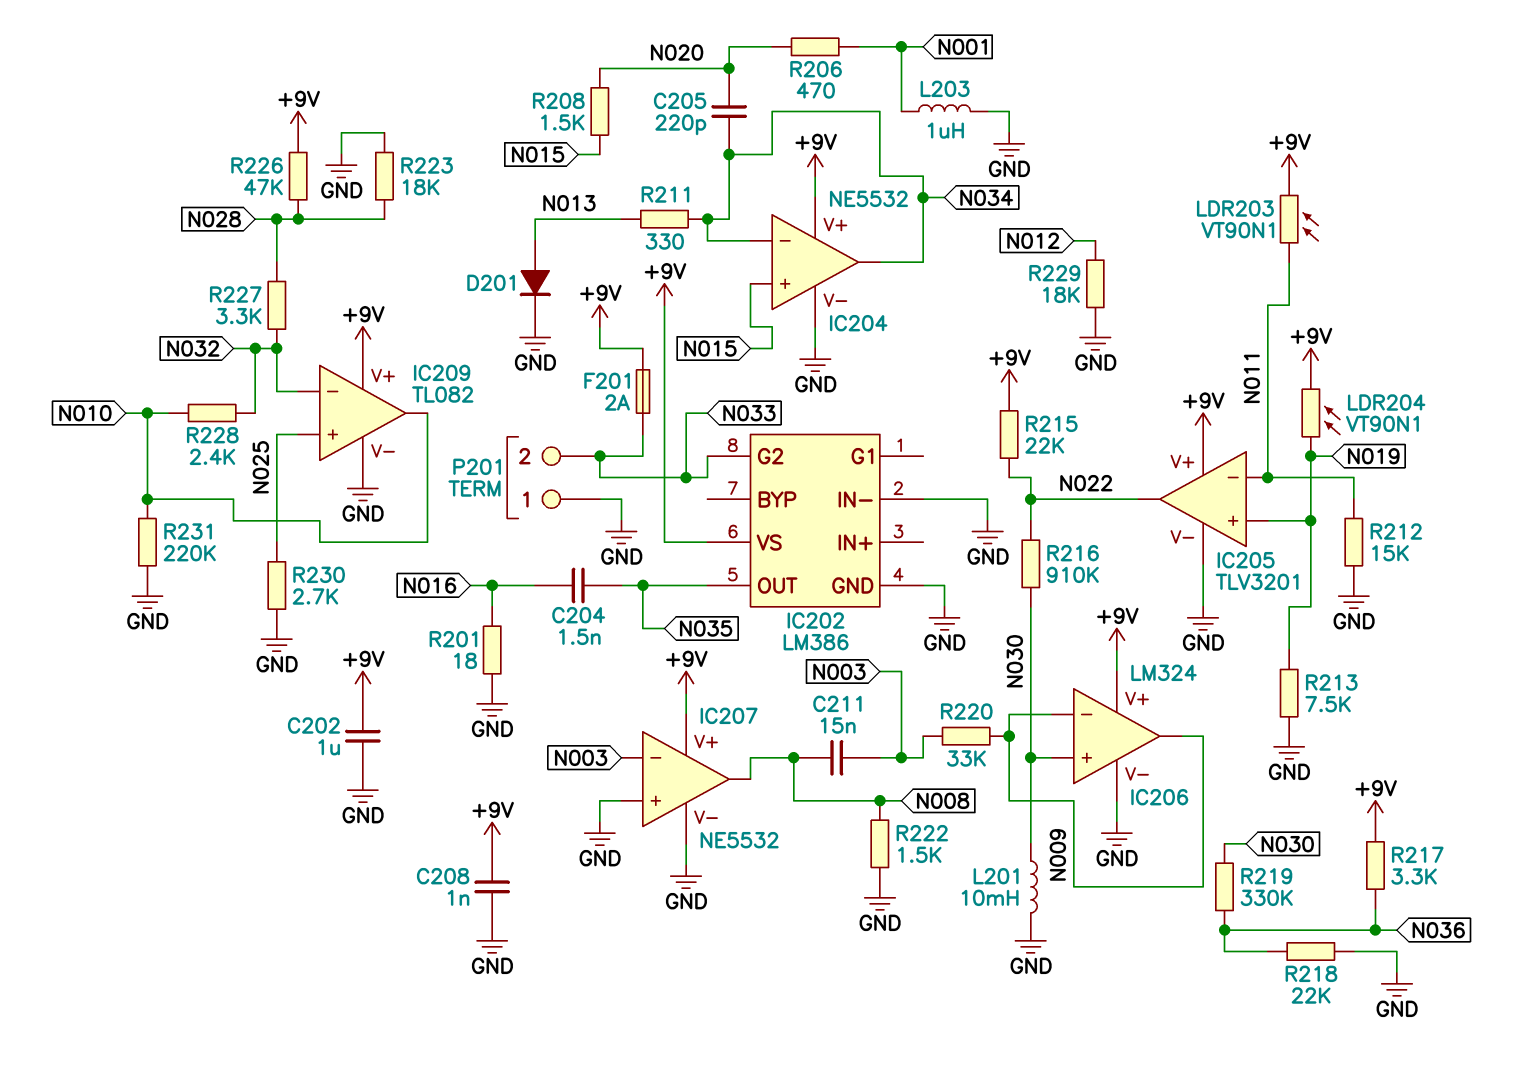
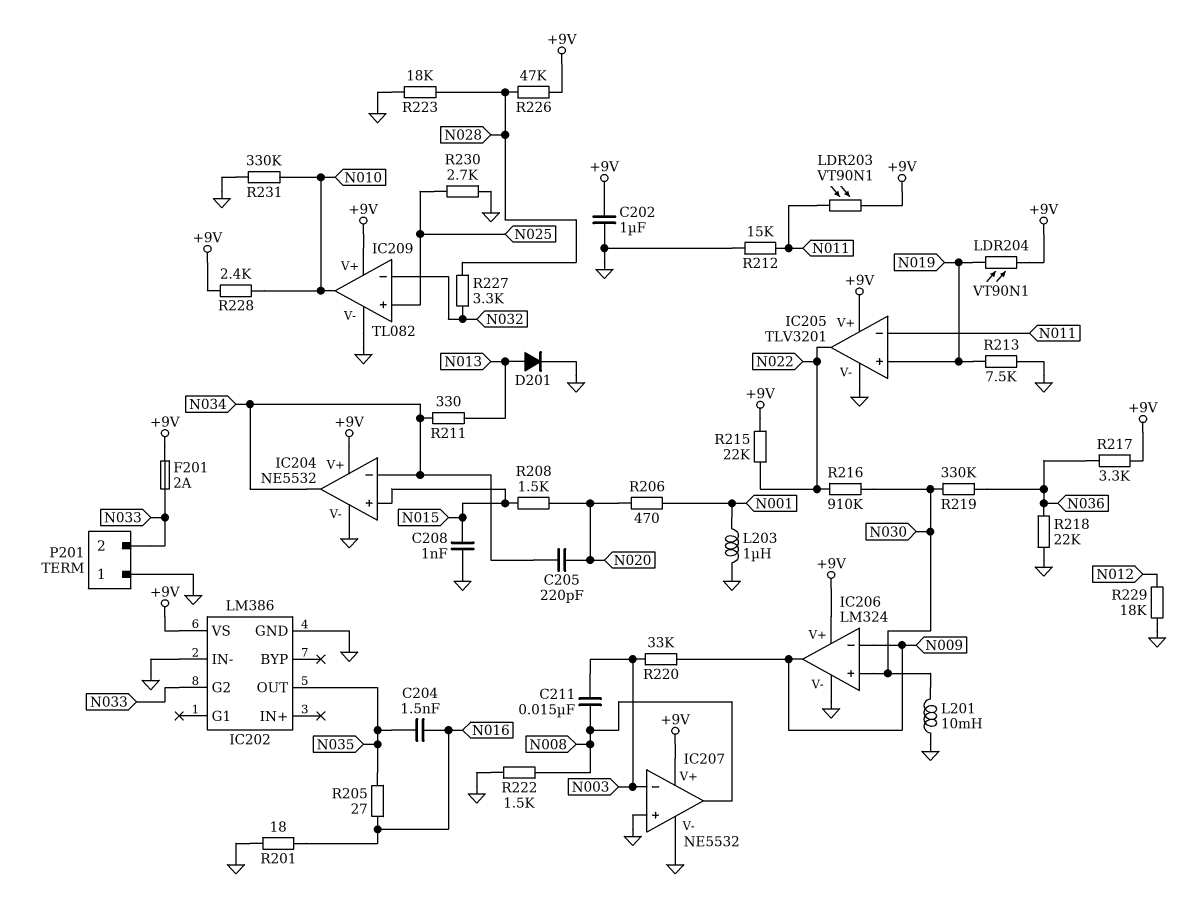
C208: 1nF (+9V, GND) -> 1nF (GND, N015)
R205: none -> 27 (N016, N035)
R228: 2.4k (N010, N032) -> 2.4k (+9V, N010)
R231: 220k (GND, N010) -> 330k (GND, N010)

